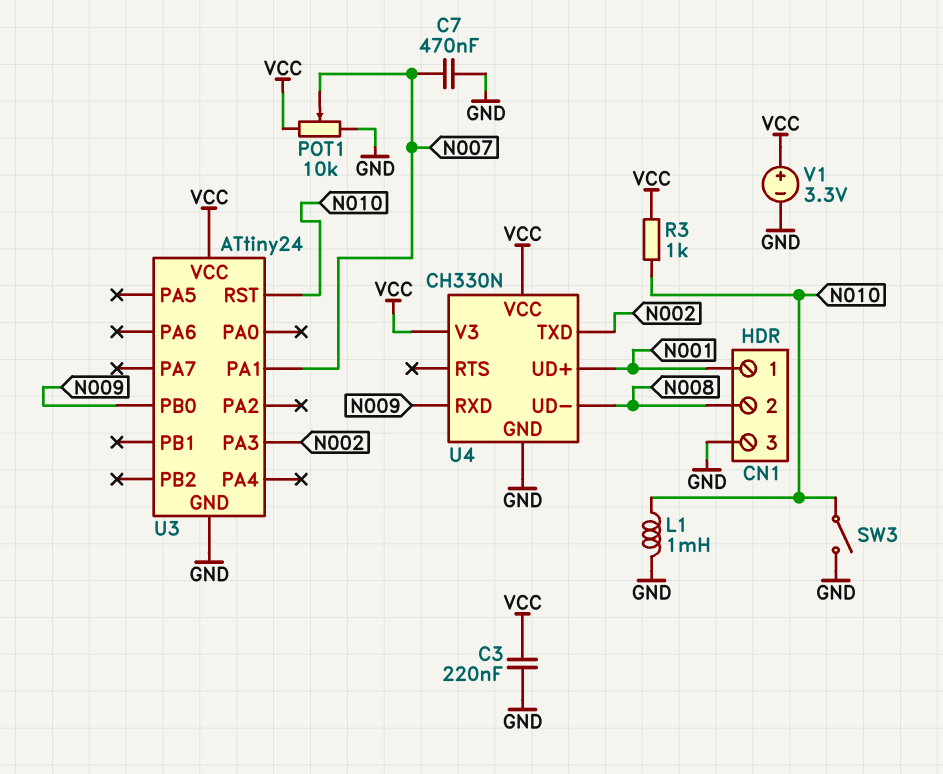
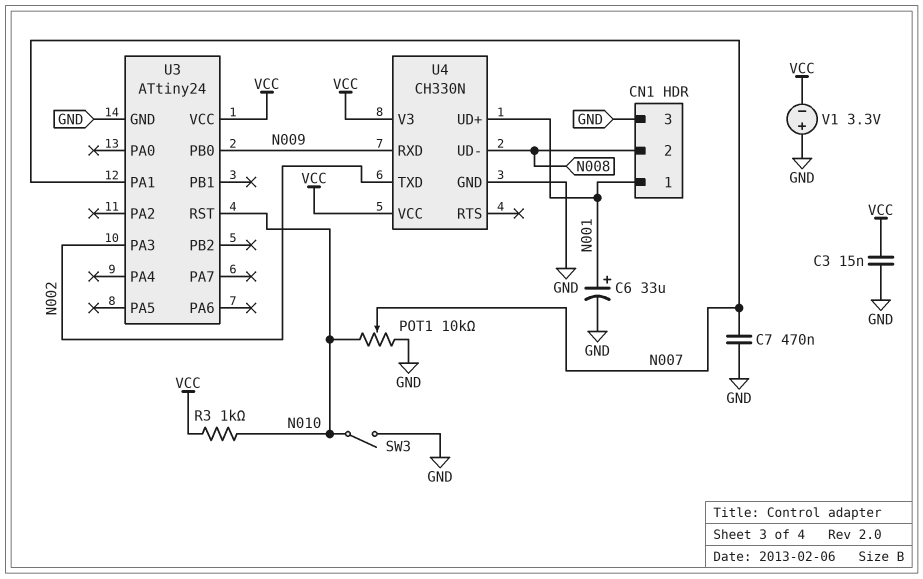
C3: 220nF (GND, VCC) -> 15nF (GND, VCC)
C6: none -> 33uF (plus N001, minus GND)
L1: 1mH (GND, N010) -> none
POT1: 10k (GND, VCC, wiper N007) -> 10k (GND, N010, wiper N007)
V1: 3.3V (plus VCC, minus GND) -> 3.3V (plus GND, minus VCC)

